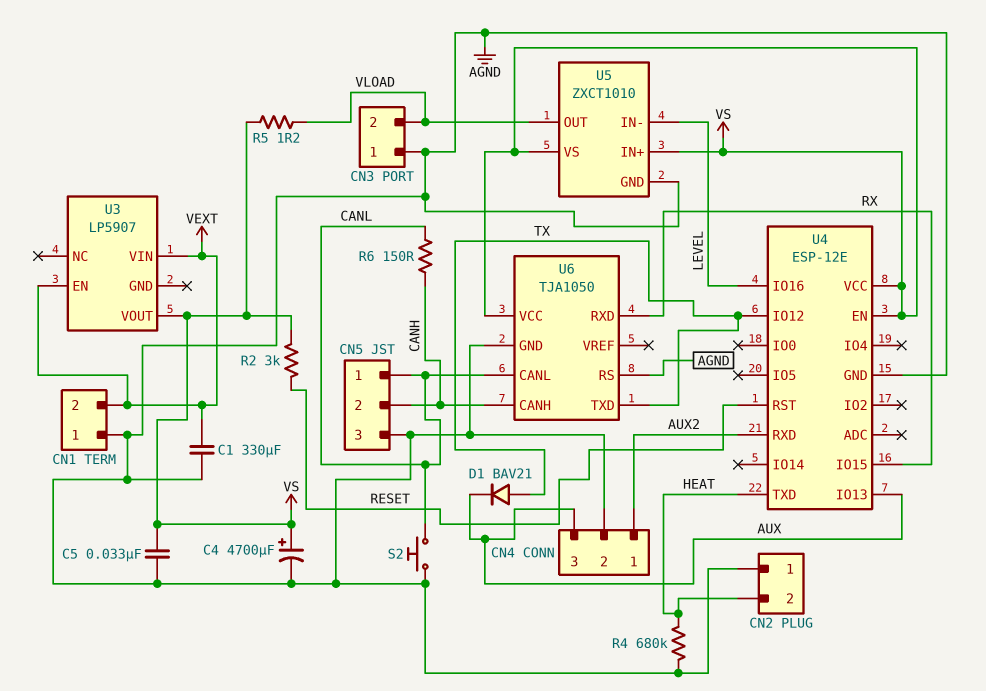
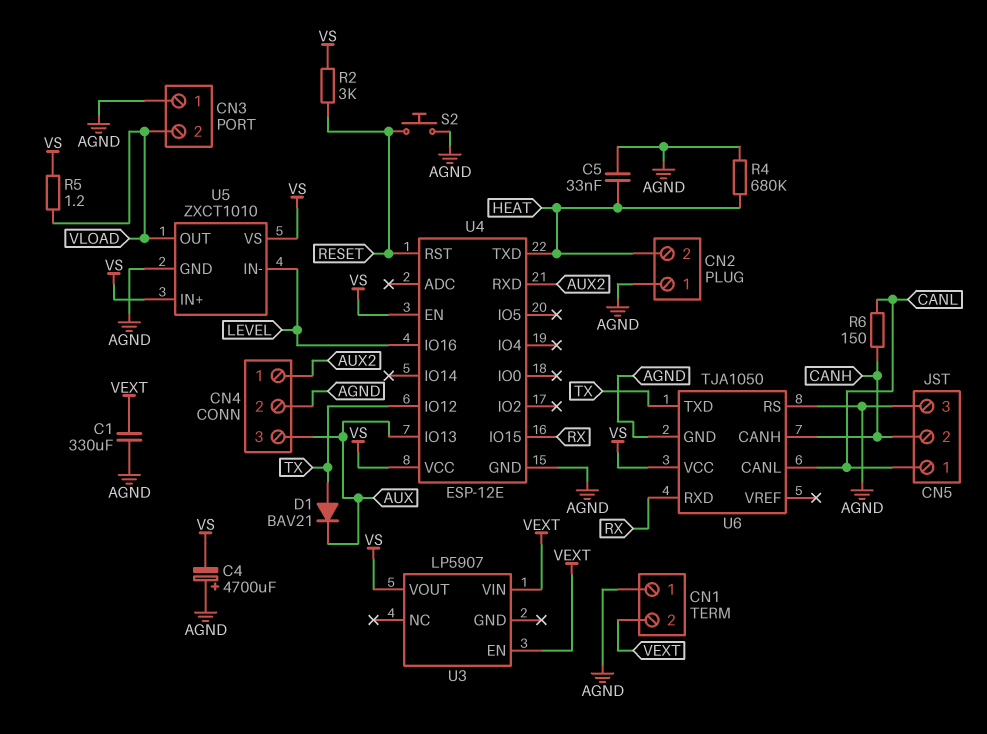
C4: 4700uF (plus VS, minus AGND) -> 4700uF (plus AGND, minus VS)
C5: 33nF (AGND, VS) -> 33nF (AGND, HEAT)
S2: button (AGND, CANL) -> button (AGND, RESET)

